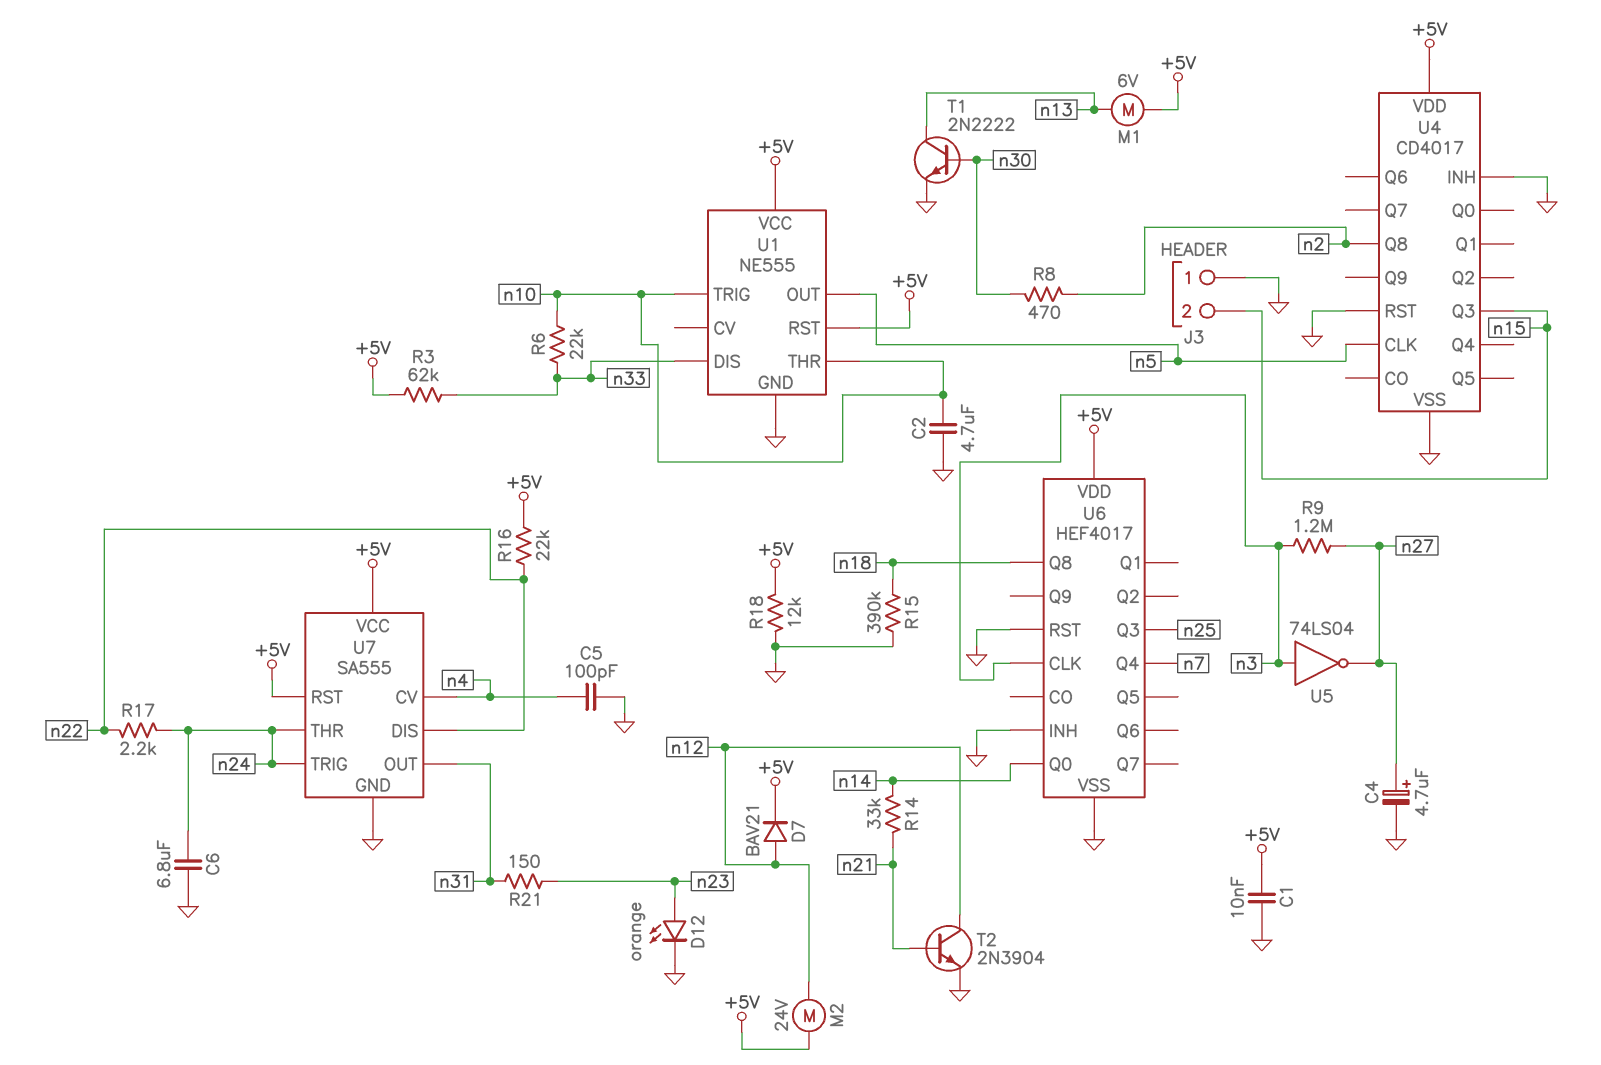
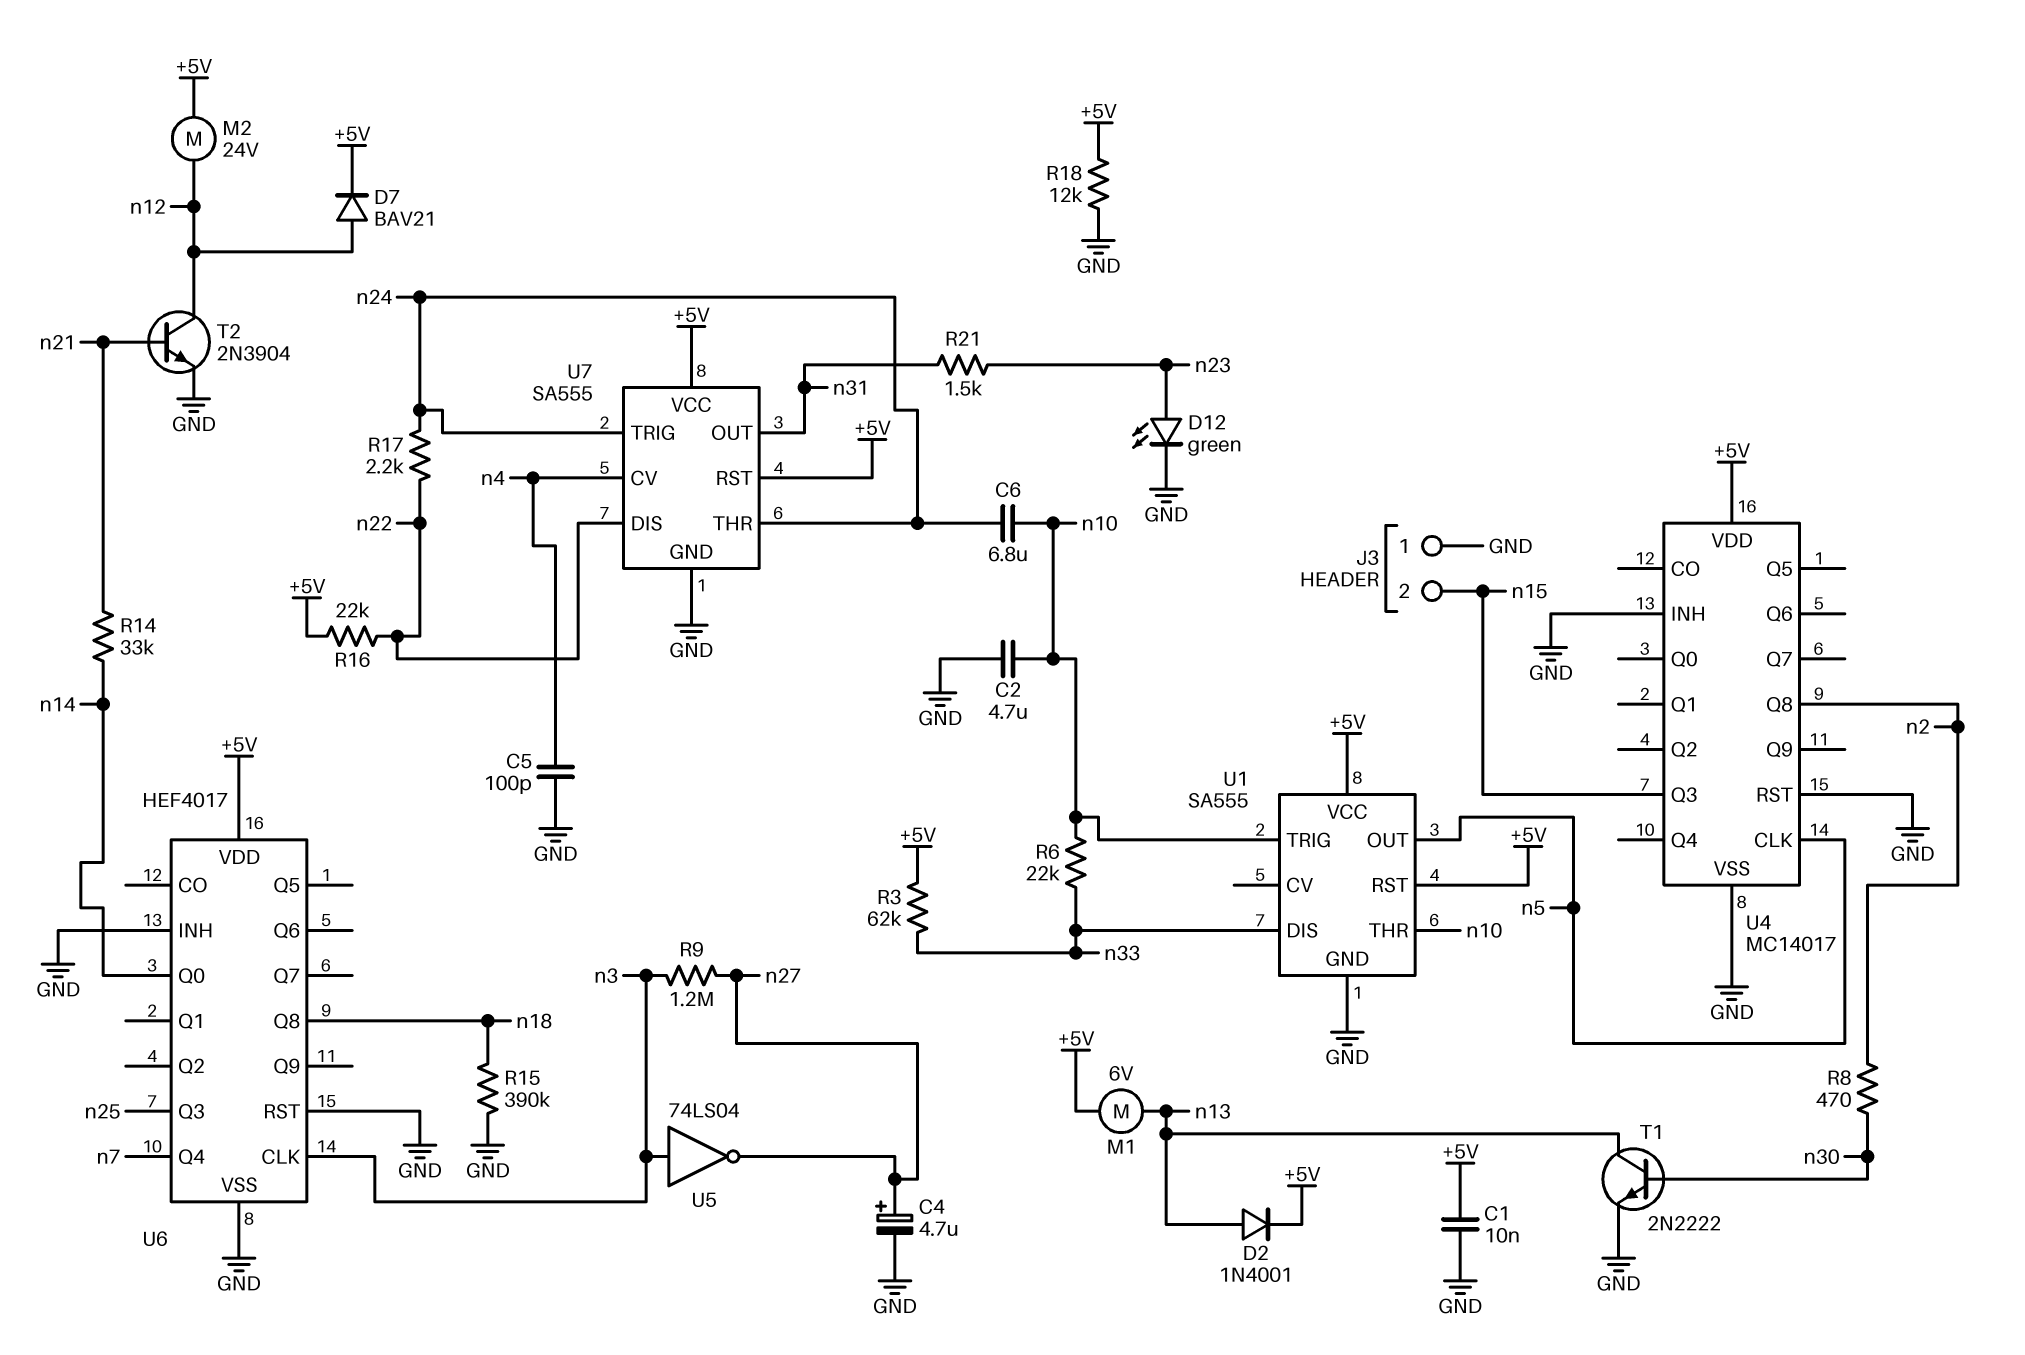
C6: 6.8uF (GND, n24) -> 6.8uF (n10, n24)
D2: none -> diode 1N4001 (A n13, K +5V)
D12: LED orange (A n23, K GND) -> LED green (A n23, K GND)
R21: 150 (n23, n31) -> 1.5k (n23, n31)
U1: NE555 -> SA555
U4: CD4017 -> MC14017

